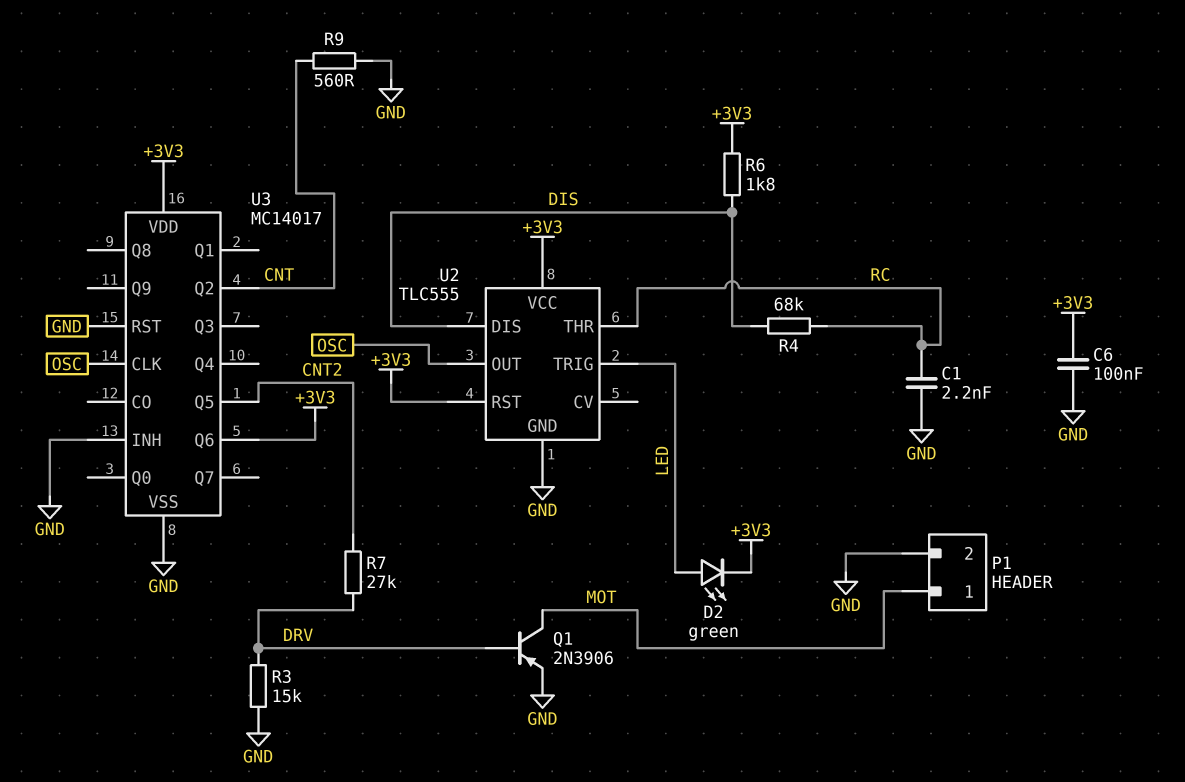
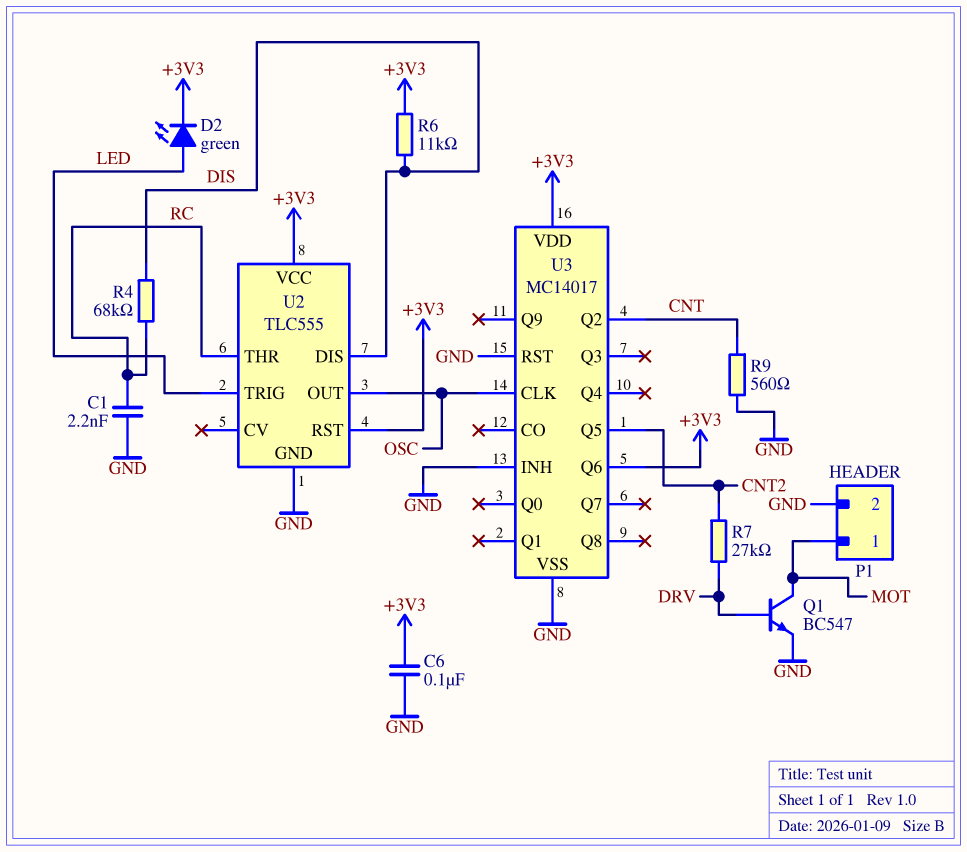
Q1: PNP 2N3906 (B DRV, C MOT, E GND) -> NPN BC547 (B DRV, C MOT, E GND)
R3: 15k (DRV, GND) -> none
R6: 1.8k (+3V3, DIS) -> 11k (+3V3, DIS)

